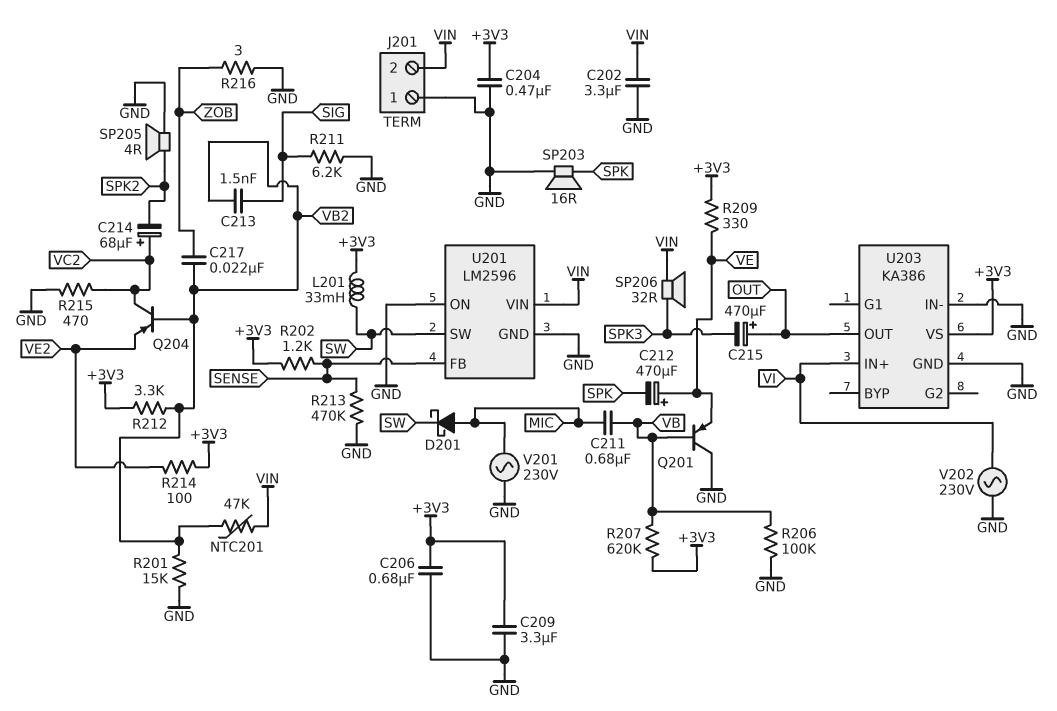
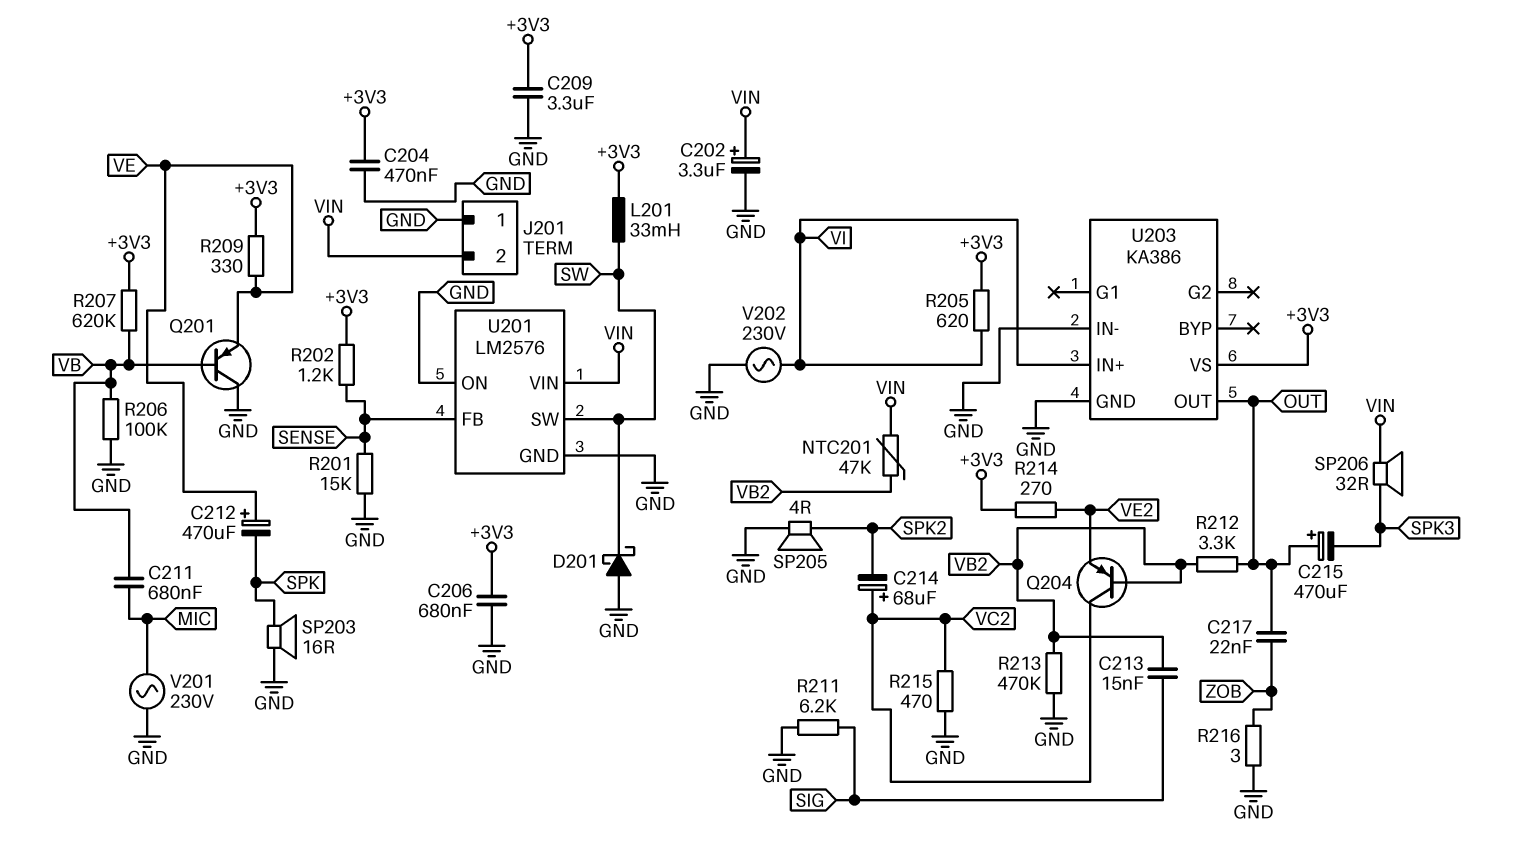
C202: 3.3uF (GND, VIN) -> 3.3uF (plus VIN, minus GND)
C213: 1.5nF (SIG, VB2) -> 15nF (SIG, VB2)
C217: 22nF (VB2, ZOB) -> 22nF (OUT, ZOB)
D201: schottky (A MIC, K SW) -> schottky (A GND, K SW)
R201: 15k (GND, VB2) -> 15k (GND, SENSE)
R205: none -> 620 (+3V3, VI)
R212: 3.3k (+3V3, VB2) -> 3.3k (OUT, VB2)
R213: 470k (GND, SENSE) -> 470k (GND, VB2)
R214: 100 (+3V3, VE2) -> 270 (+3V3, VE2)
U201: LM2596 -> LM2576

